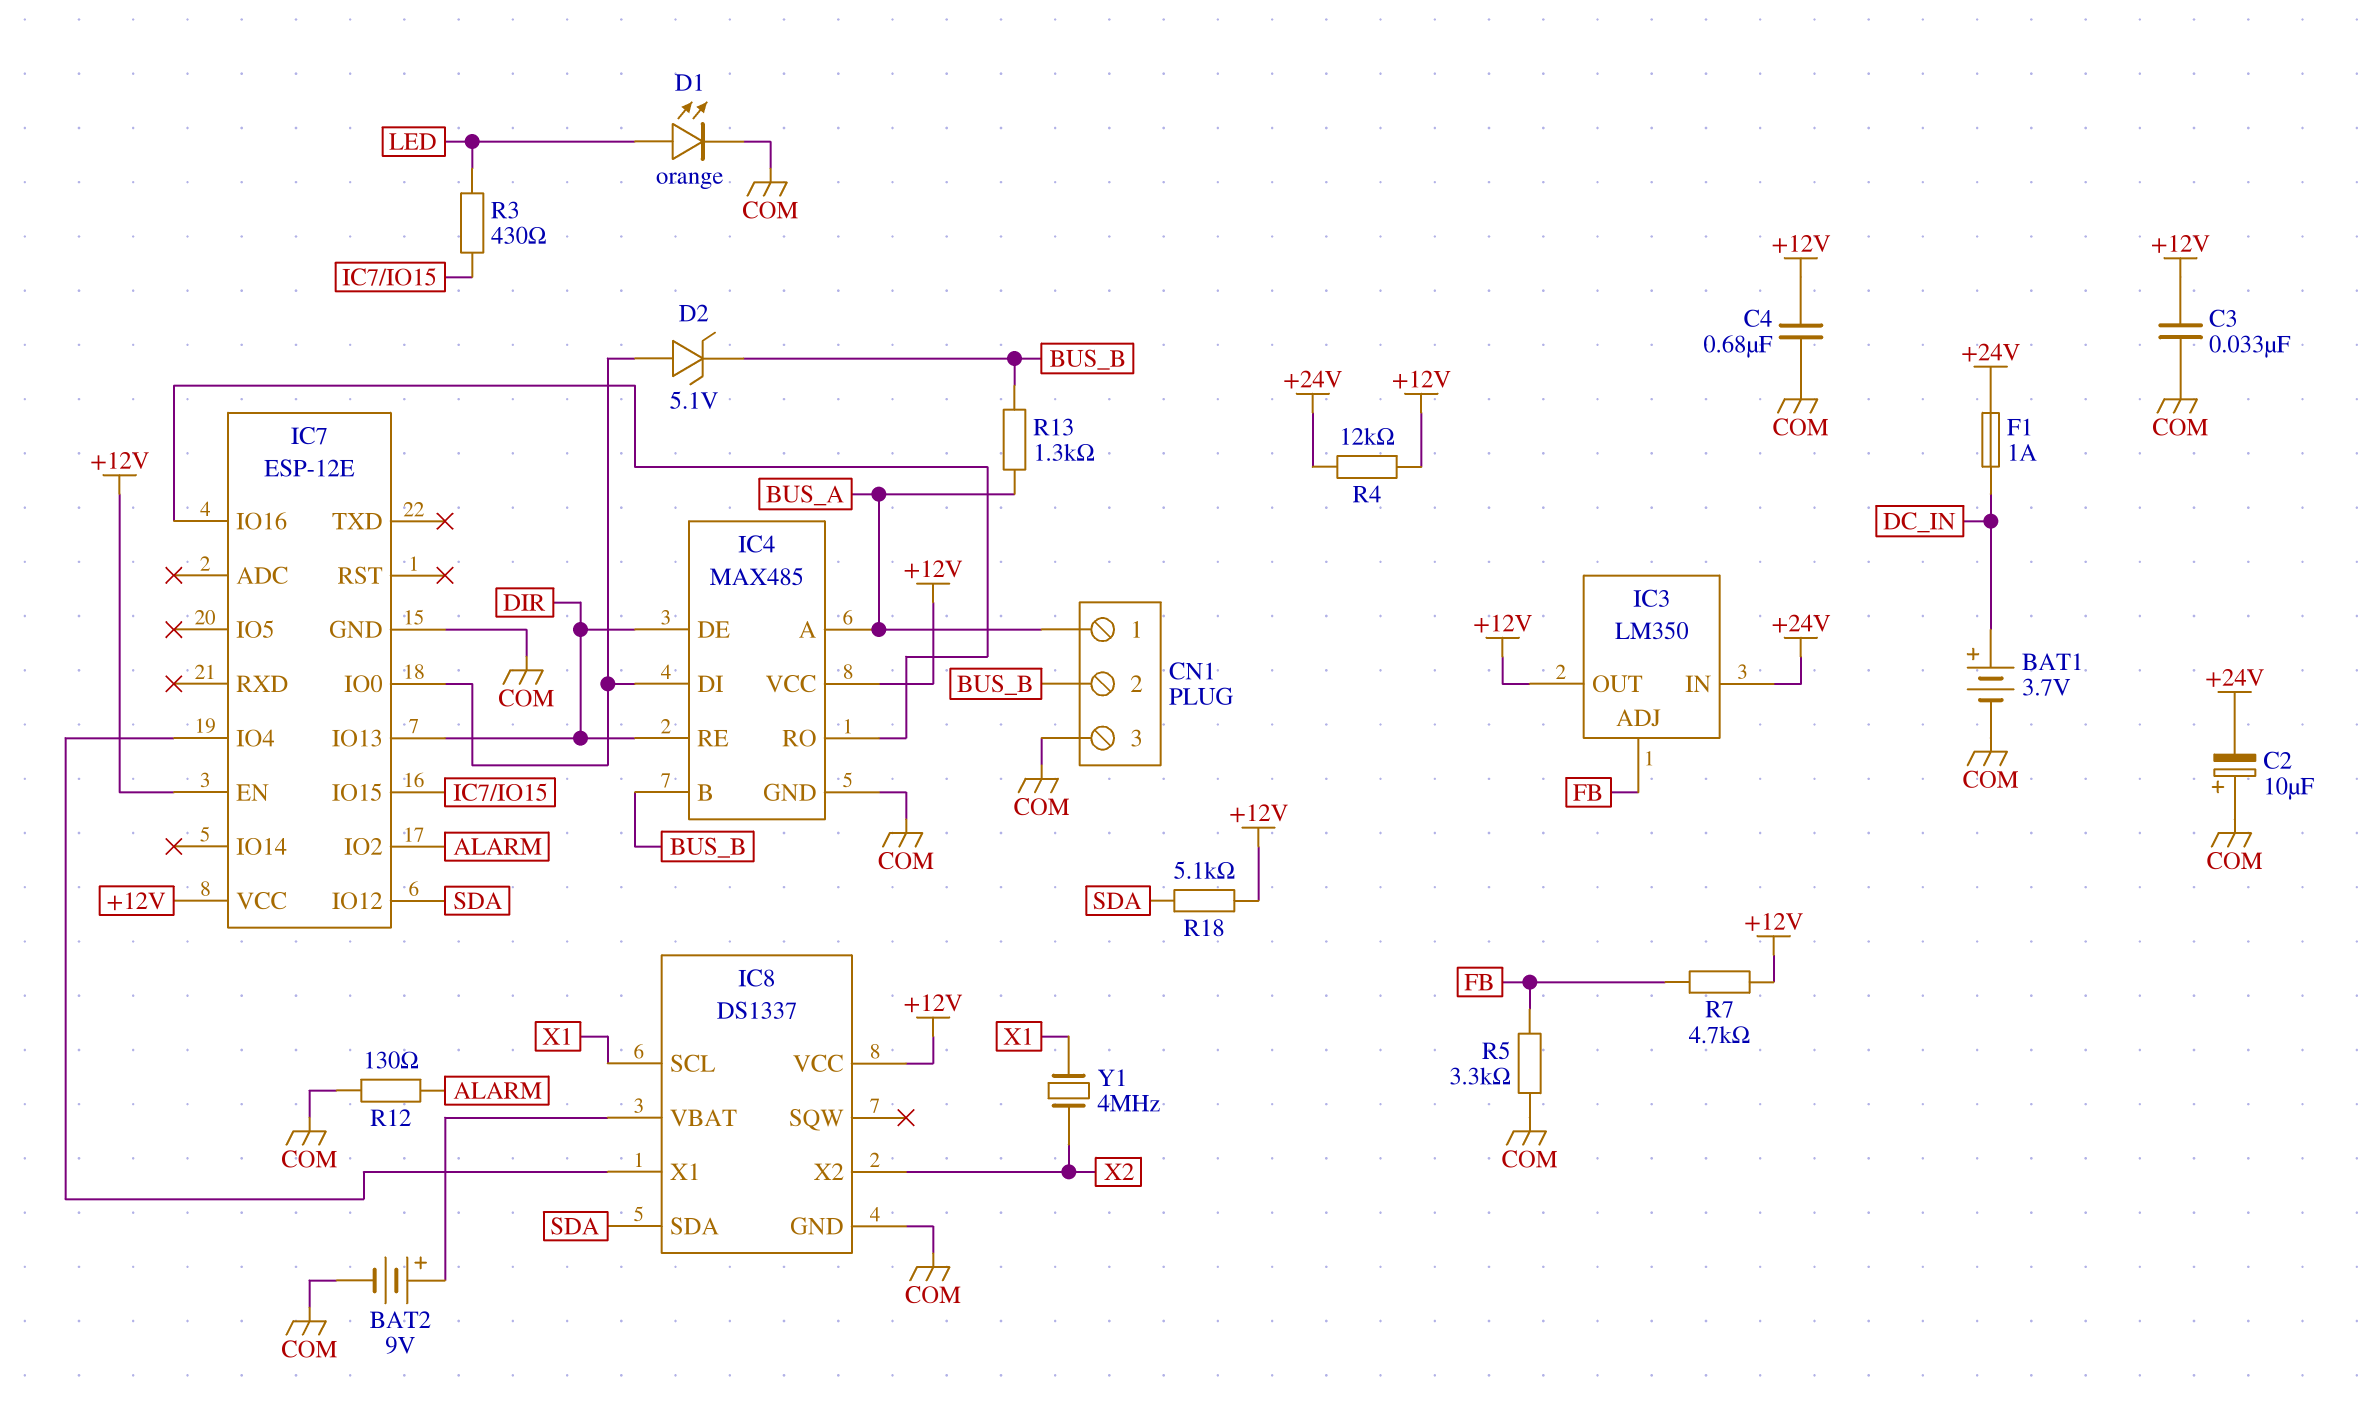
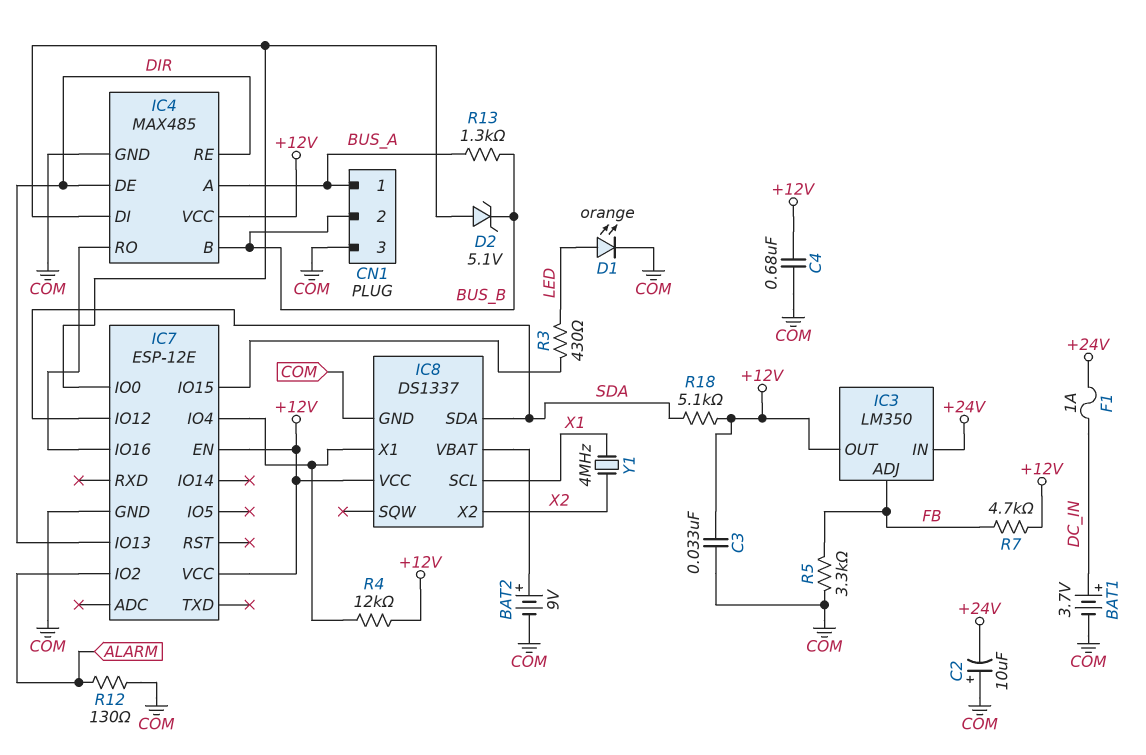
R4: 12k (+12V, +24V) -> 12k (+12V, IC7/IO4)

